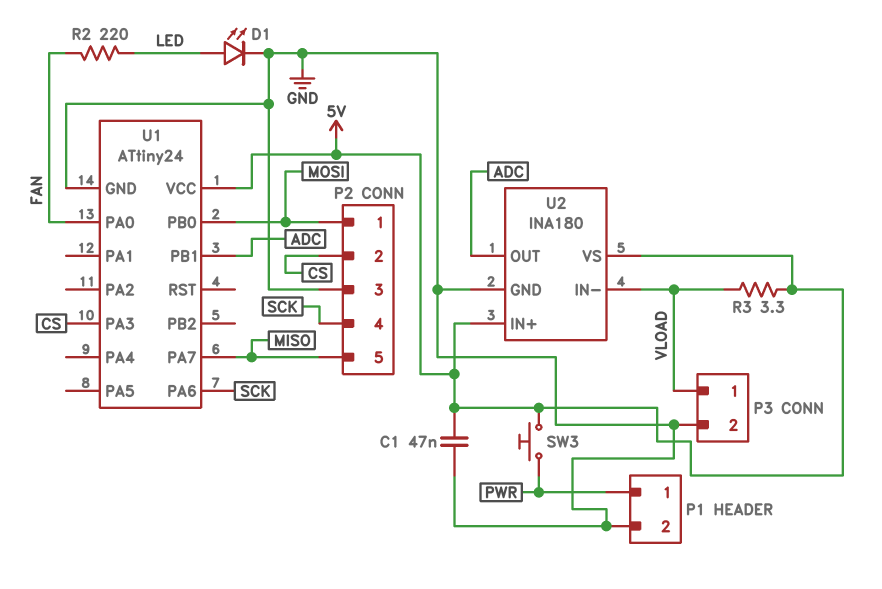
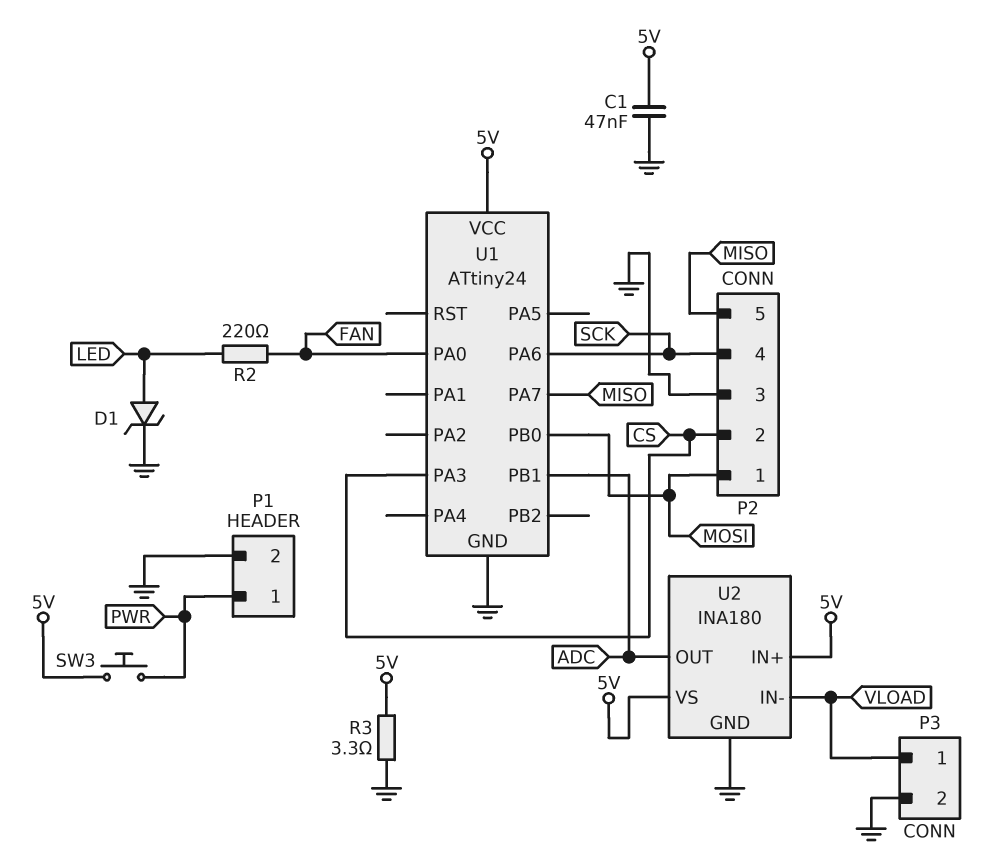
D1: LED (A LED, K GND) -> zener (A LED, K GND)
R3: 3.3 (5V, VLOAD) -> 3.3 (5V, GND)

